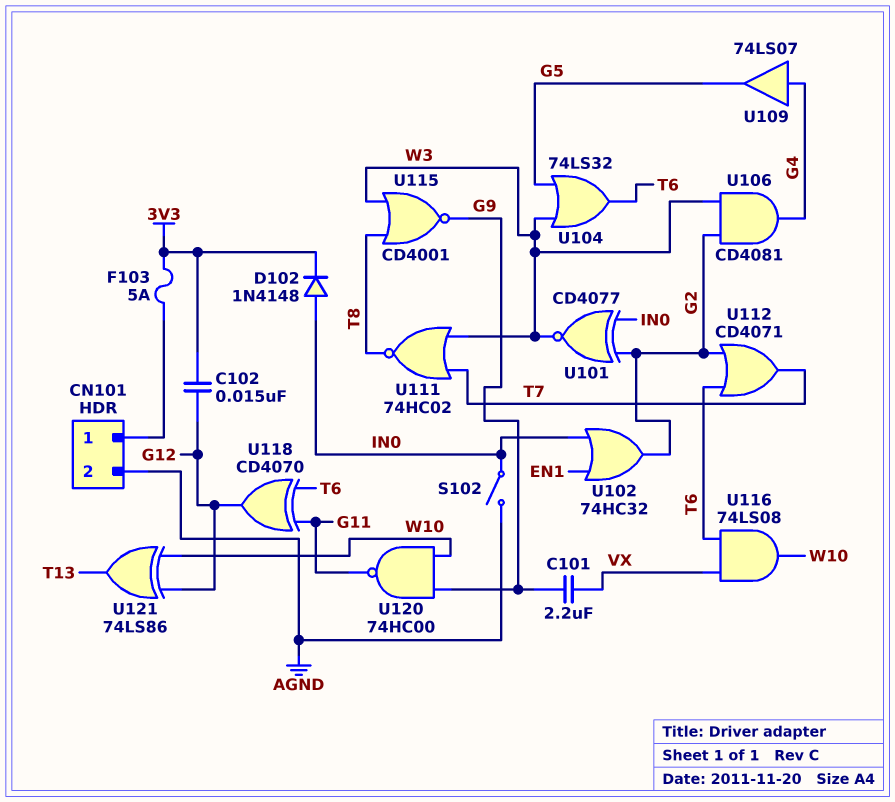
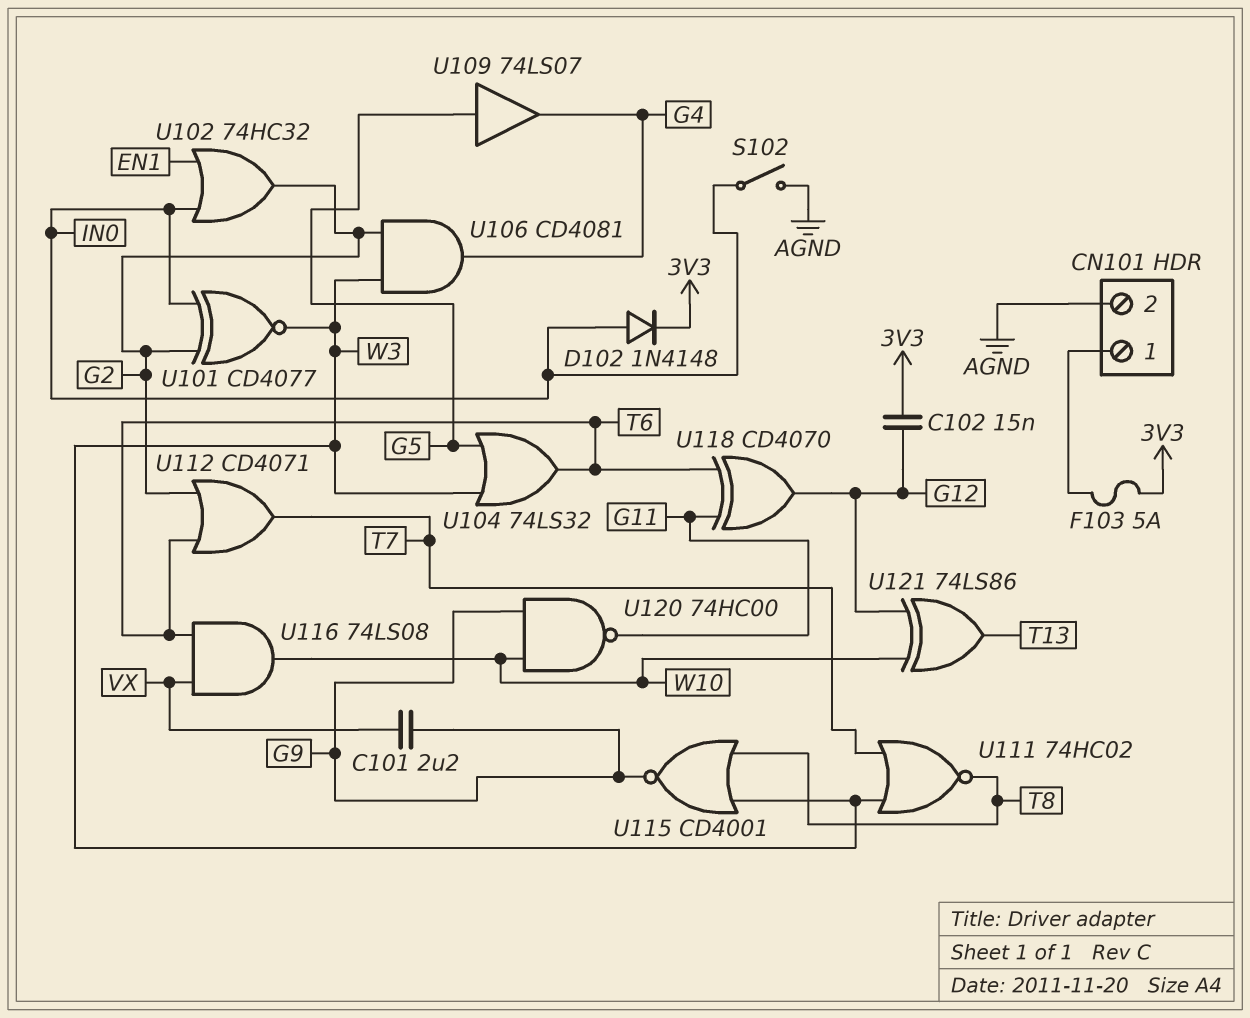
U109: buffer 74LS07 (in G4, out G5) -> buffer 74LS07 (in G5, out G4)

